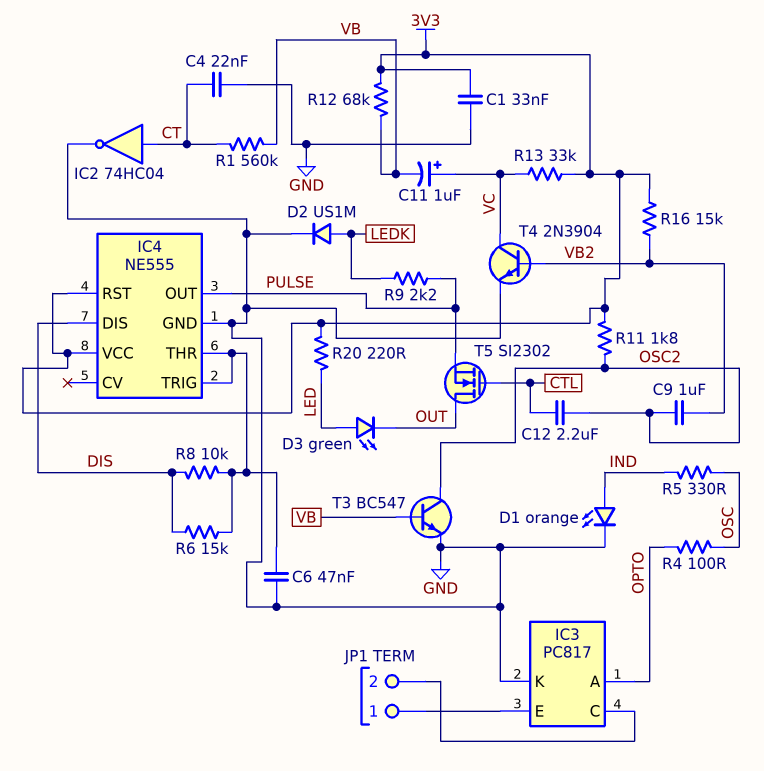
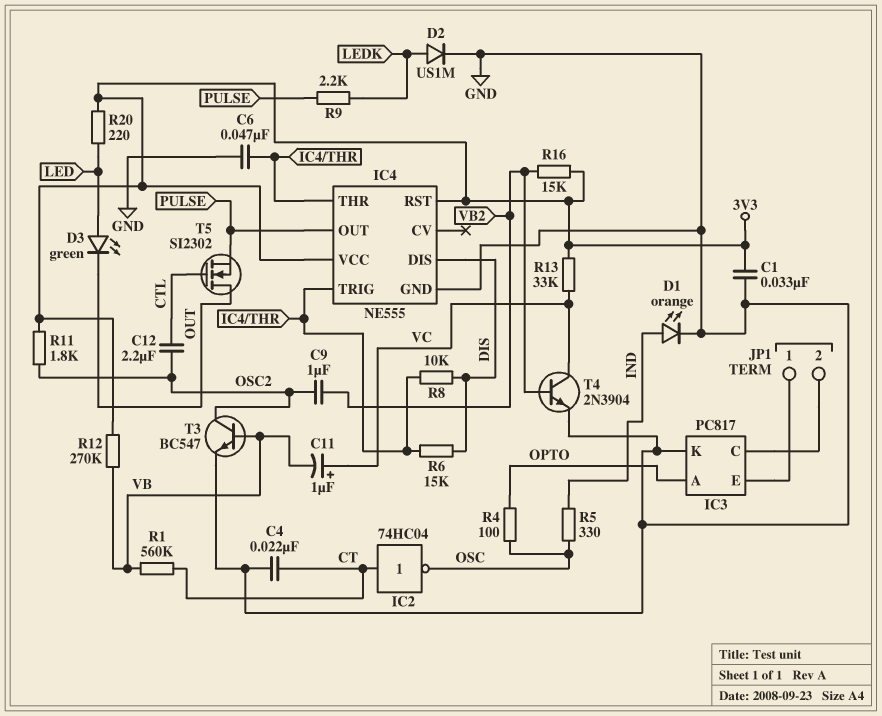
IC2: NOT 74HC04 (in CT, out GND) -> NOT 74HC04 (in CT, out OSC)
R12: 68k (3V3, VB) -> 270k (3V3, VB)

